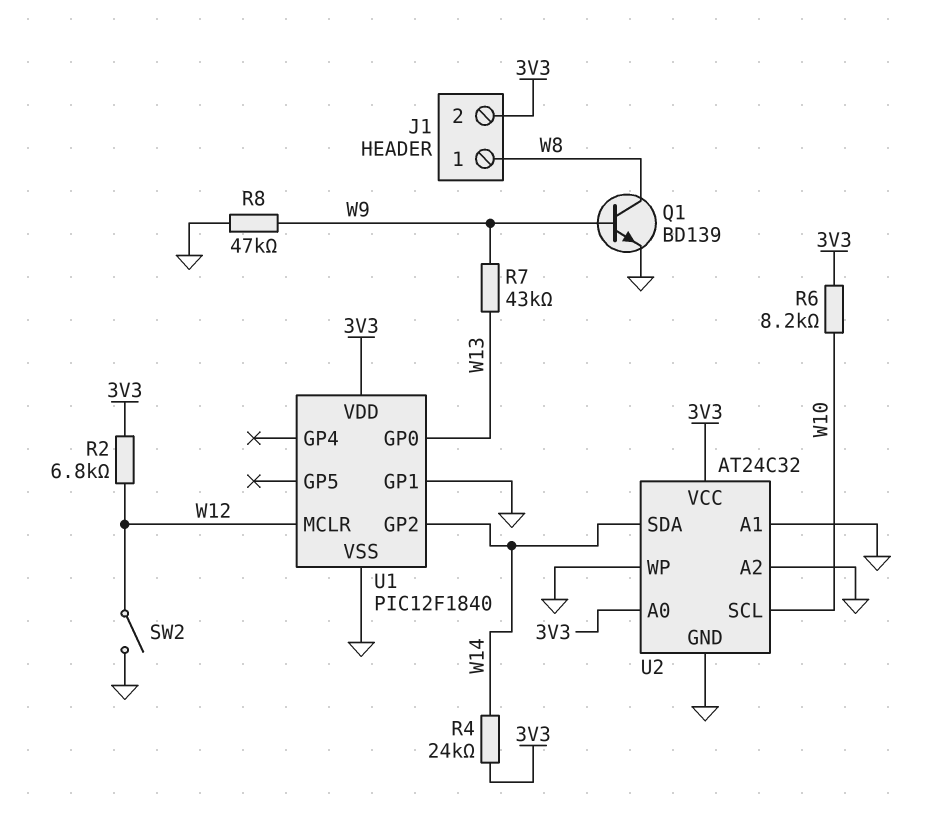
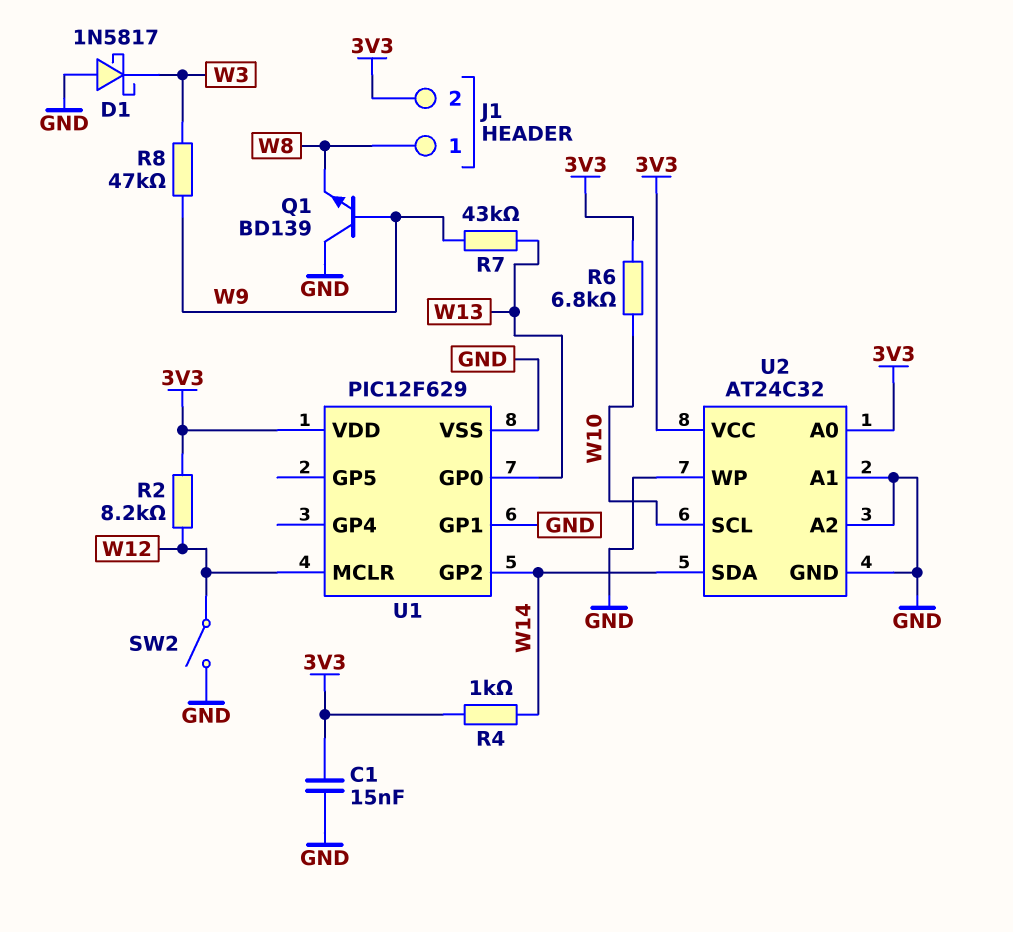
C1: none -> 15nF (3V3, GND)
D1: none -> schottky 1N5817 (A GND, K W3)
Q1: NPN BD139 (B W9, C W8, E GND) -> NPN BD139 (B W9, C GND, E W8)
R2: 6.8k (3V3, W12) -> 8.2k (3V3, W12)
R4: 24k (3V3, W14) -> 1k (3V3, W14)
R6: 8.2k (3V3, W10) -> 6.8k (3V3, W10)
R8: 47k (GND, W9) -> 47k (W3, W9)
U1: PIC12F1840 -> PIC12F629

